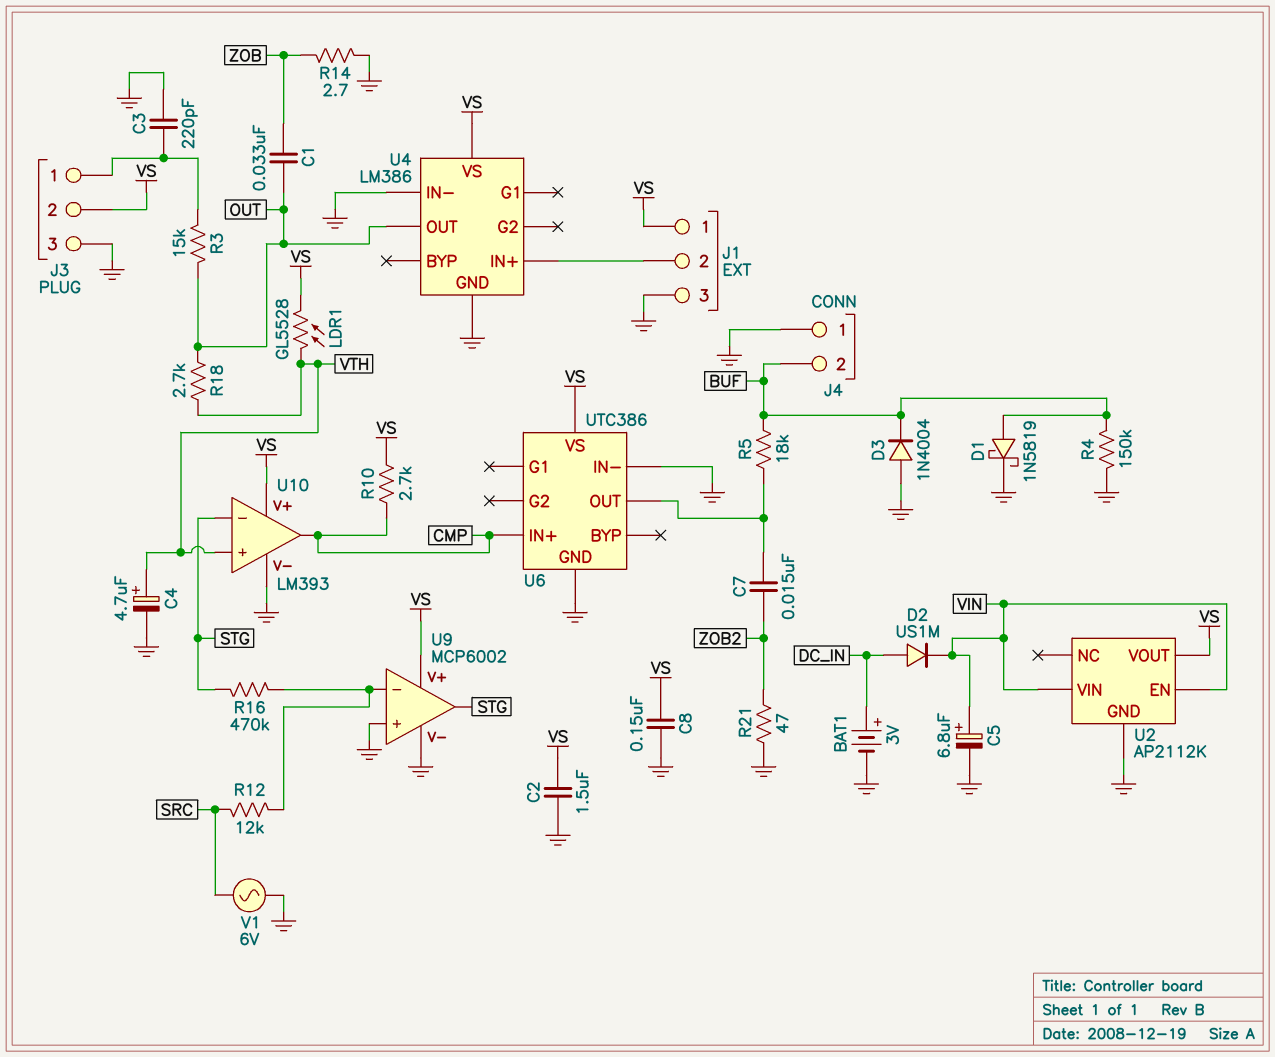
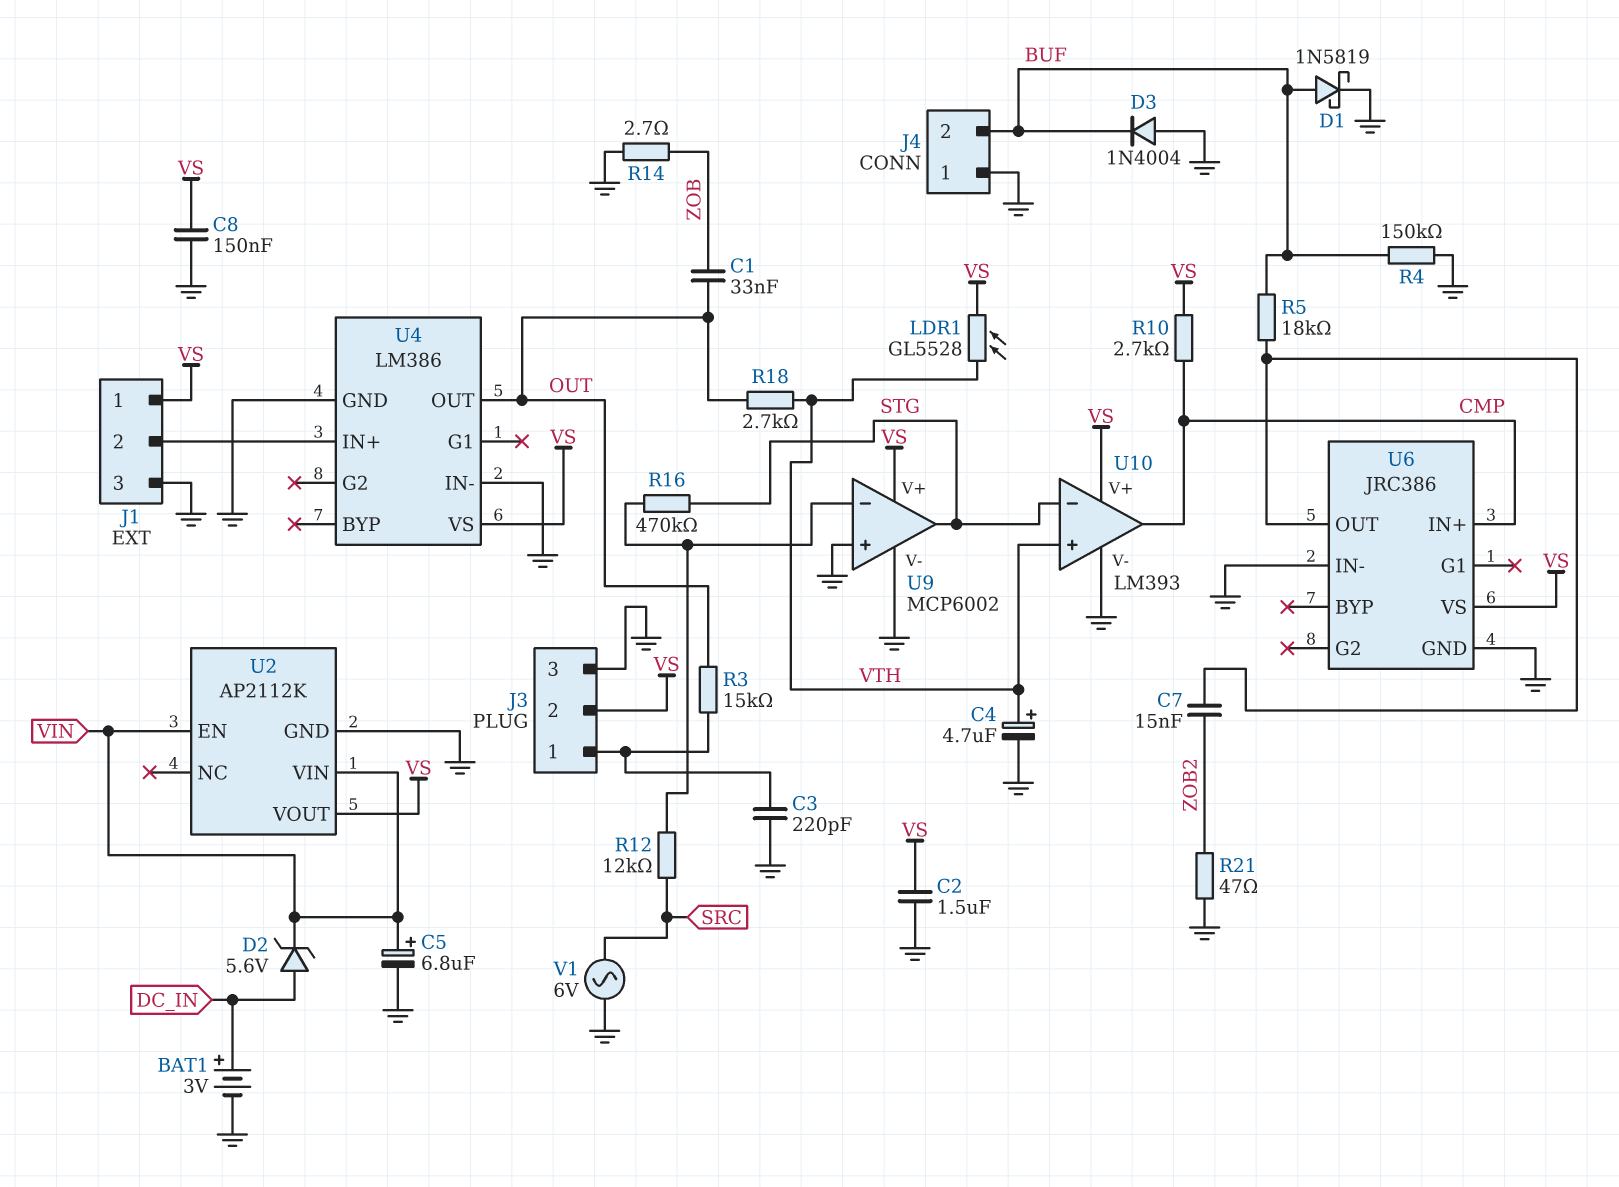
D2: diode US1M (A DC_IN, K VIN) -> zener 5.6V (A DC_IN, K VIN)
U6: UTC386 -> JRC386

